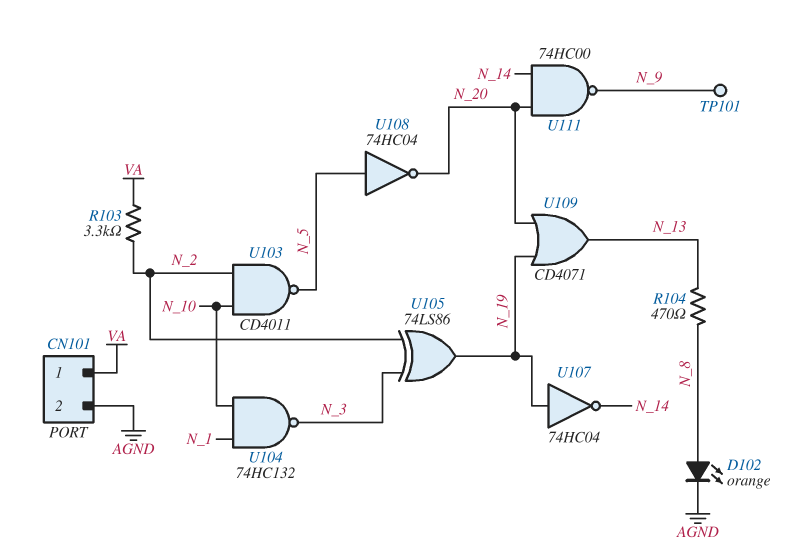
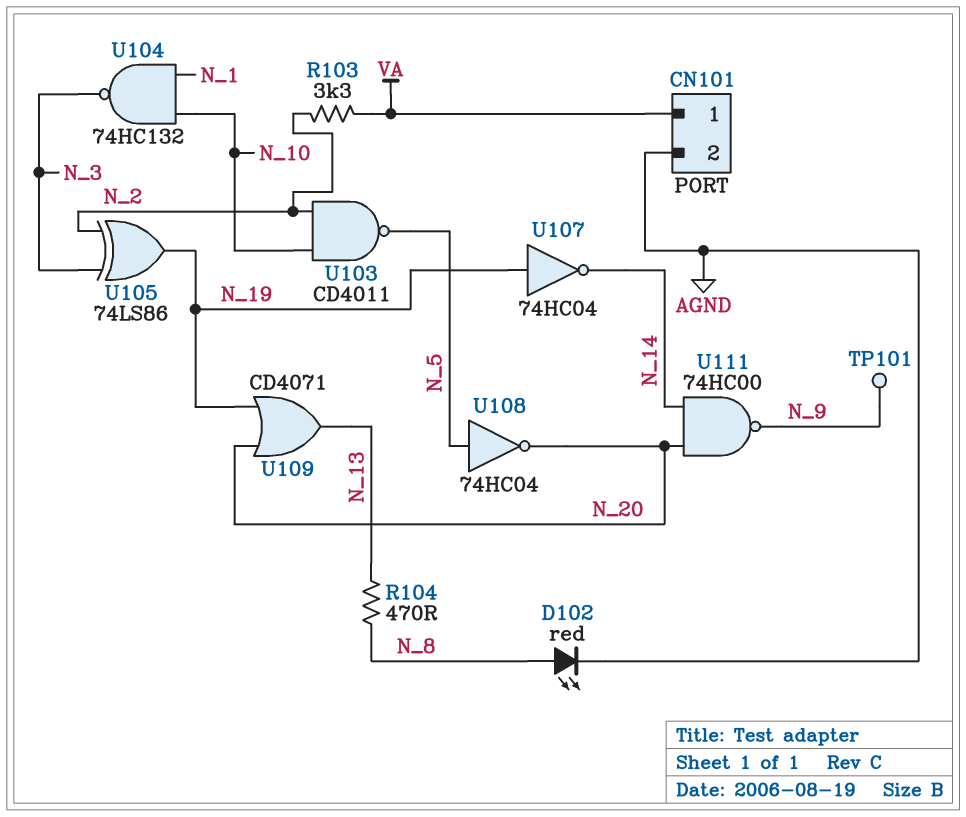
D102: LED orange (A N_8, K AGND) -> LED red (A N_8, K AGND)

